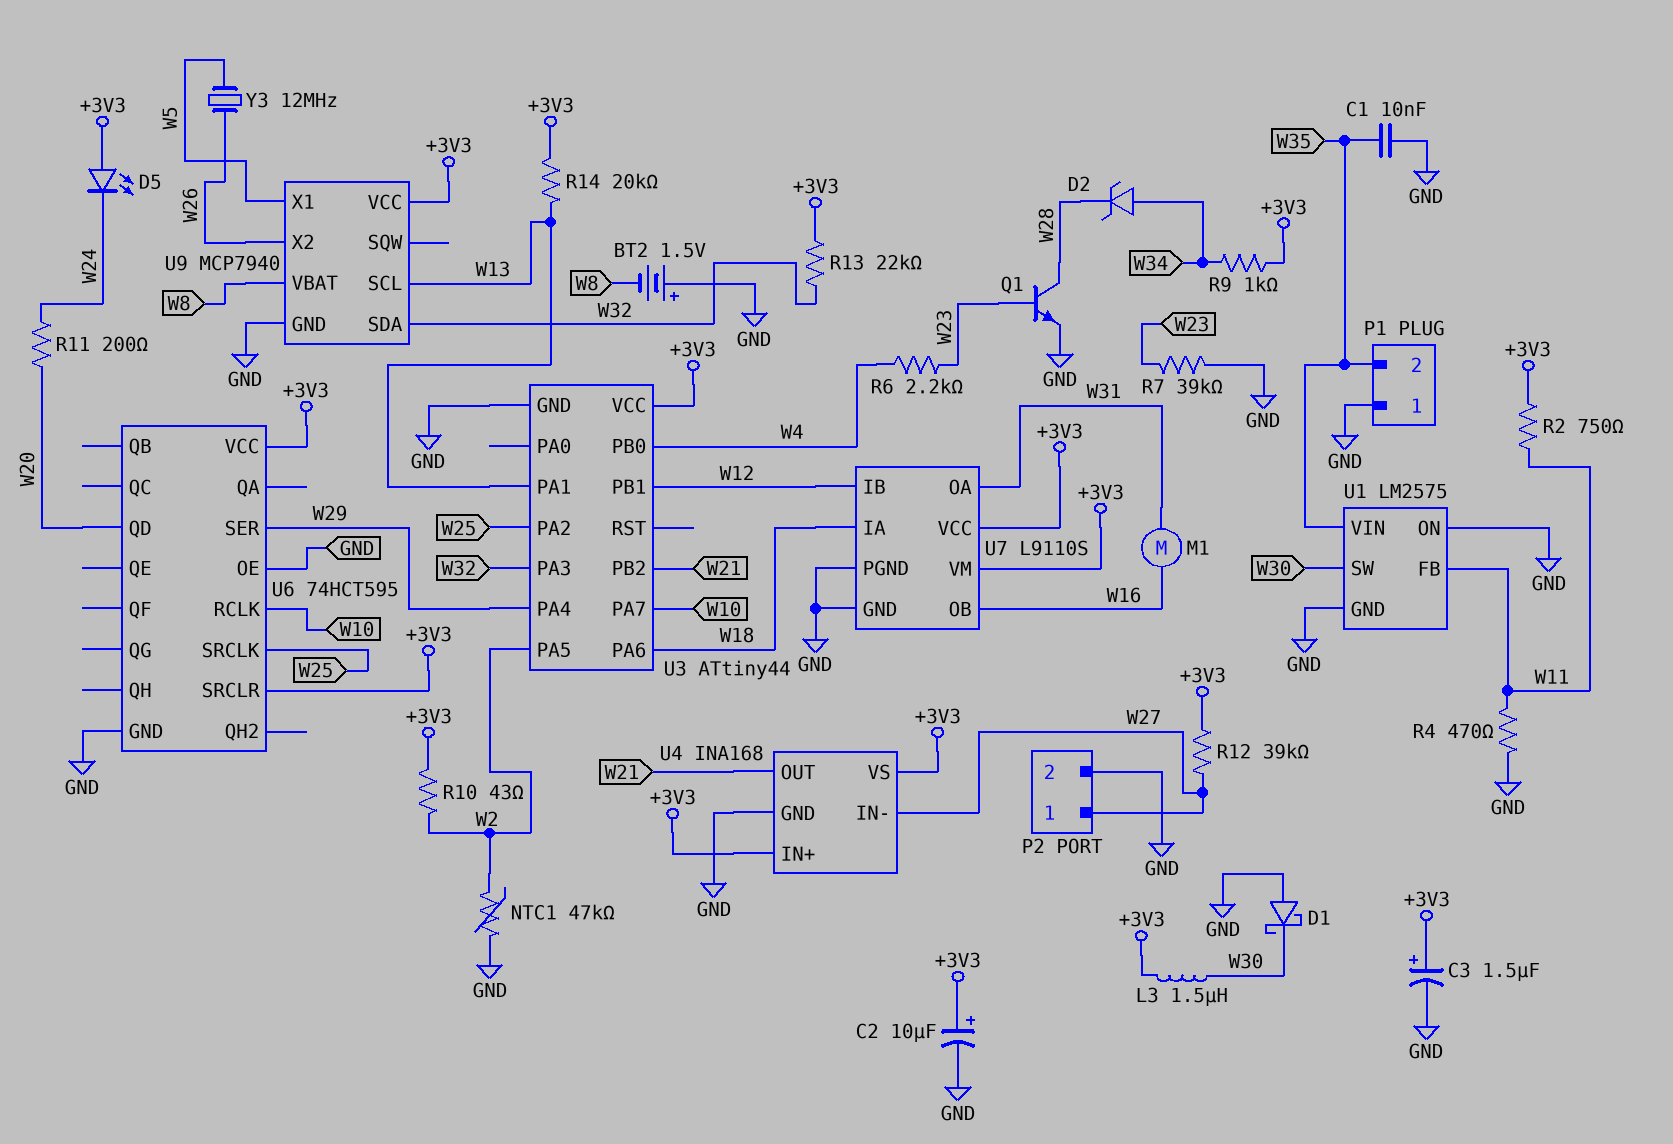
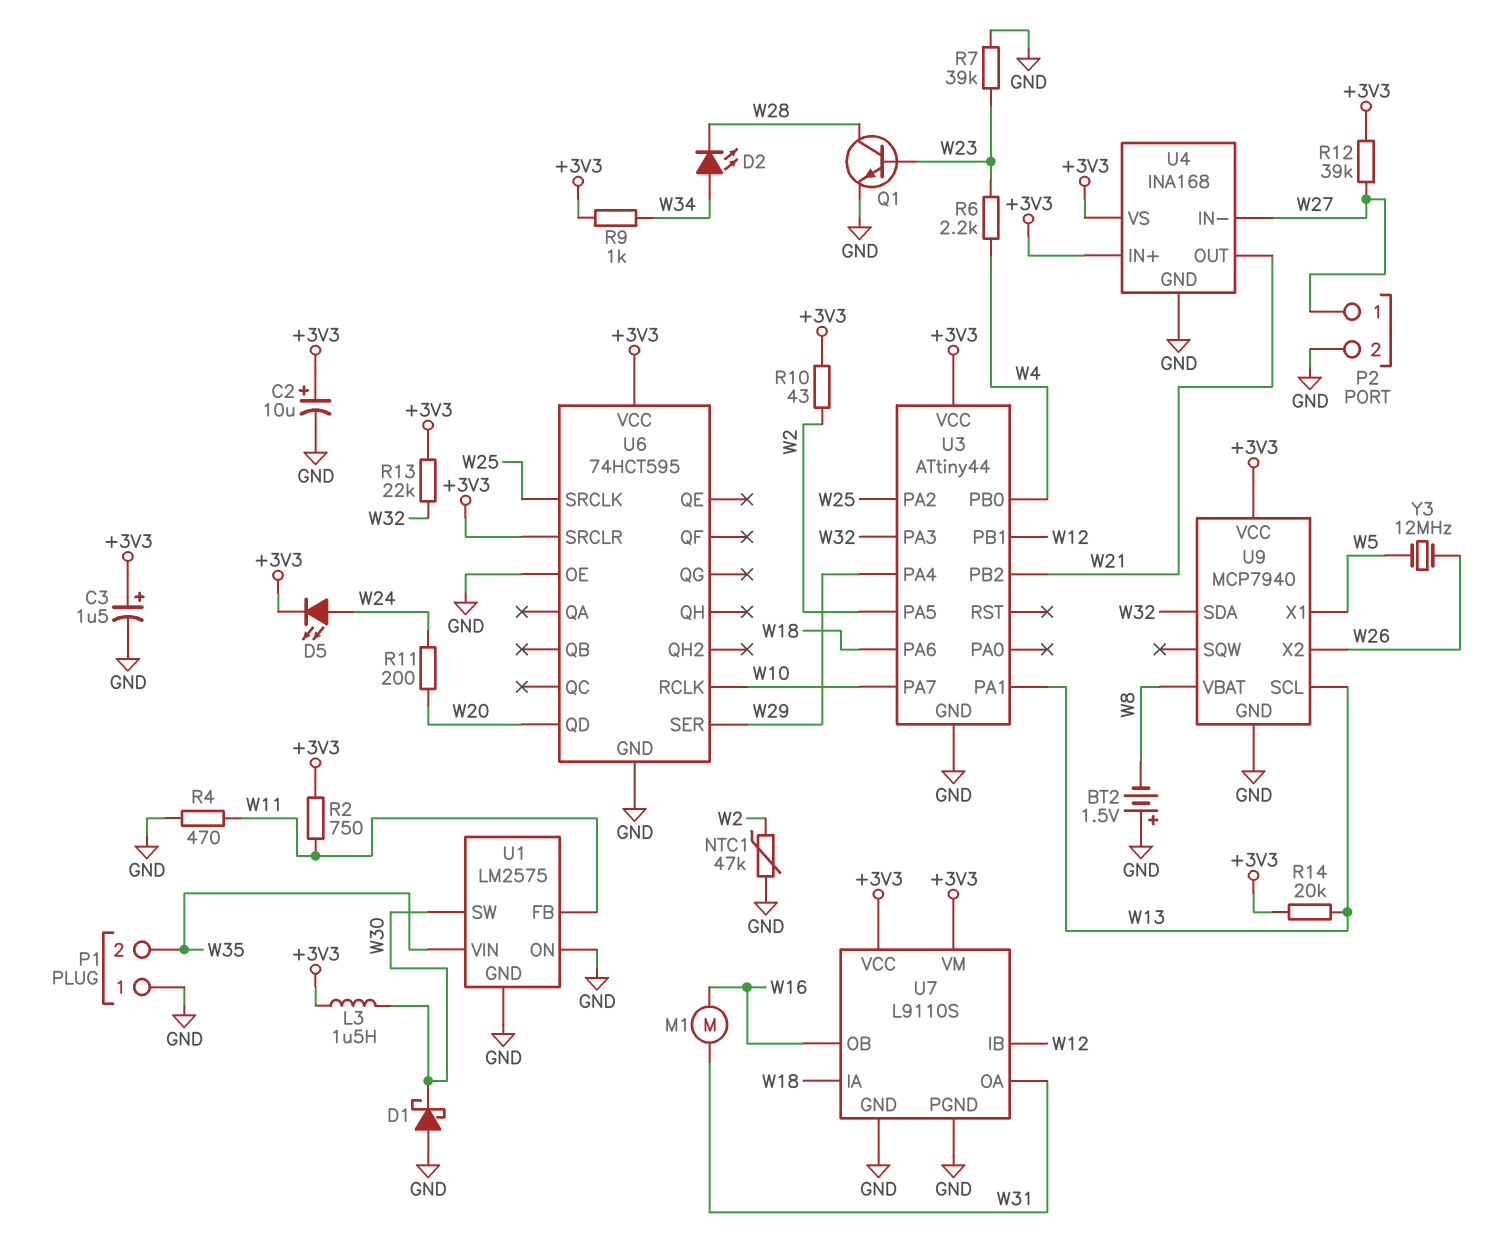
C1: 10nF (GND, W35) -> none
D2: zener (A W34, K W28) -> LED (A W34, K W28)
D5: LED (A +3V3, K W24) -> LED (A W24, K +3V3)

